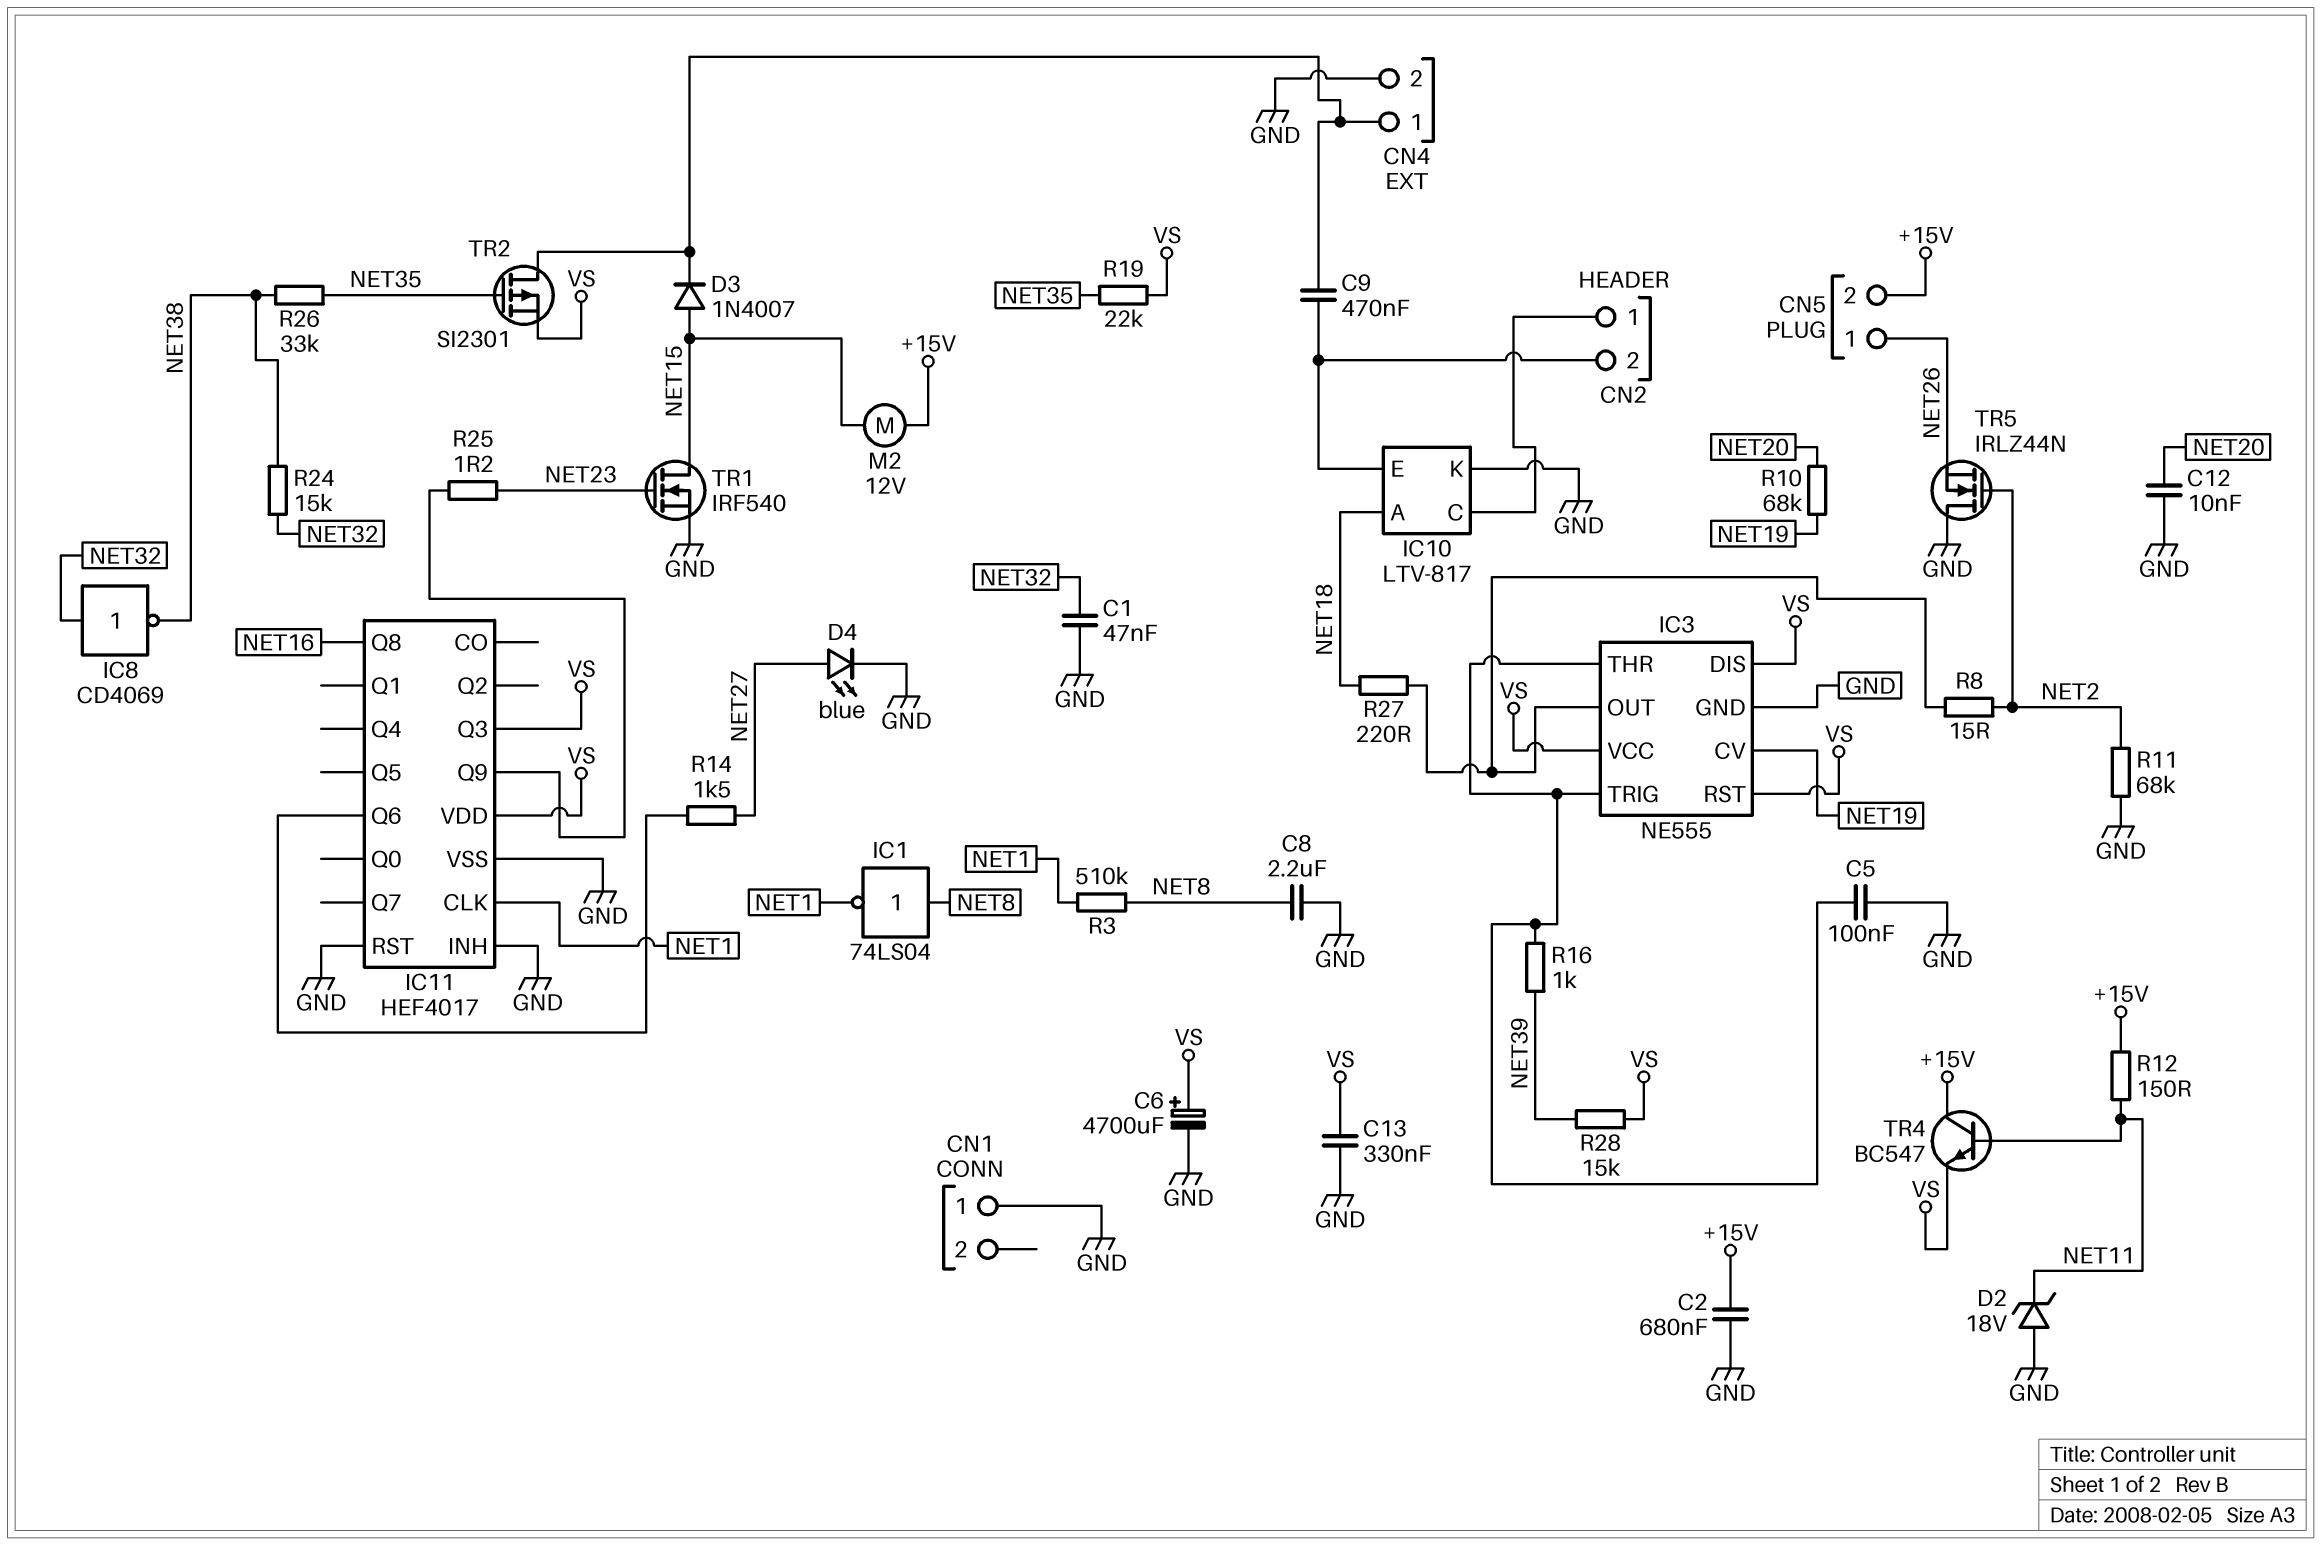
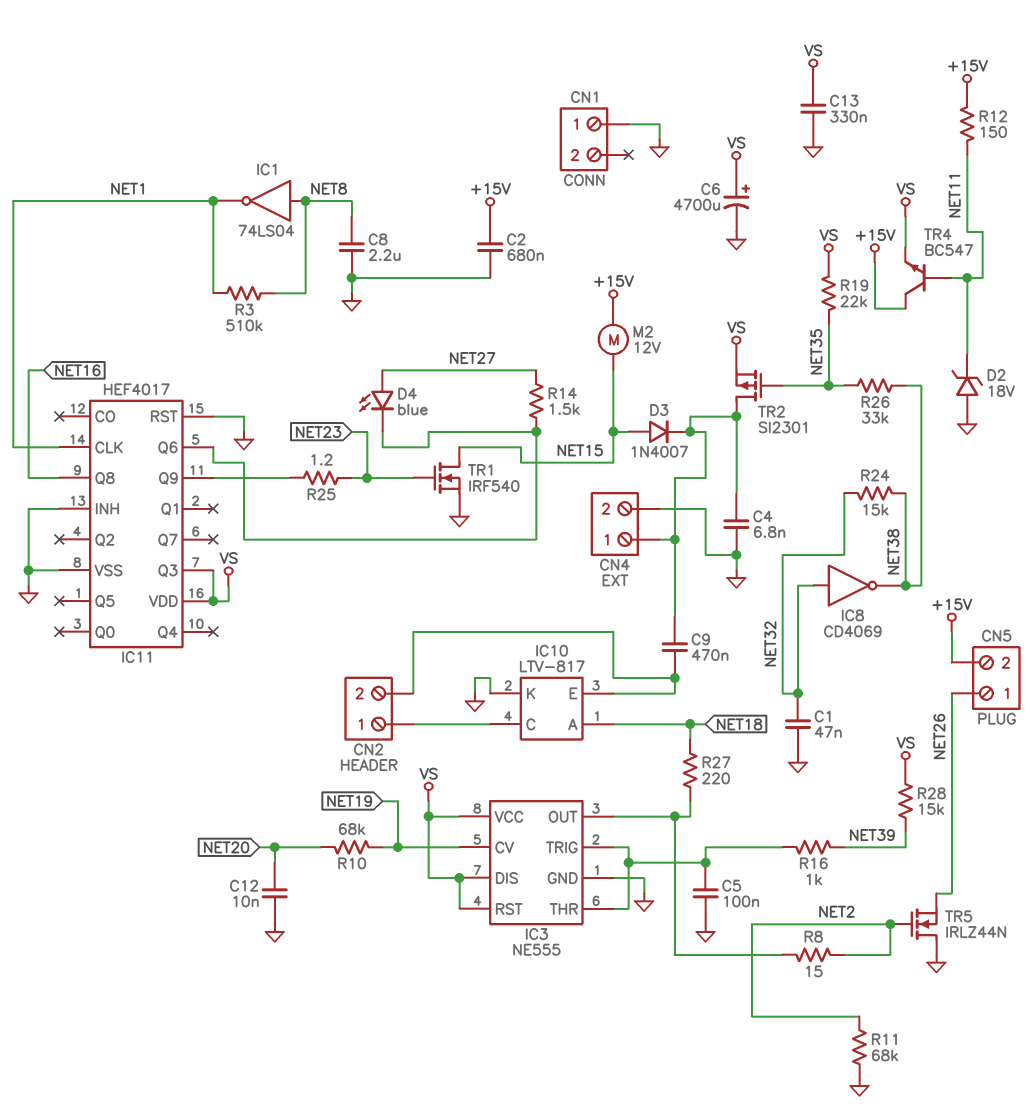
C4: none -> 6.8nF (CN4/1, GND)
D4: LED blue (A NET27, K GND) -> LED blue (A NET27, K IC11/Q6)

